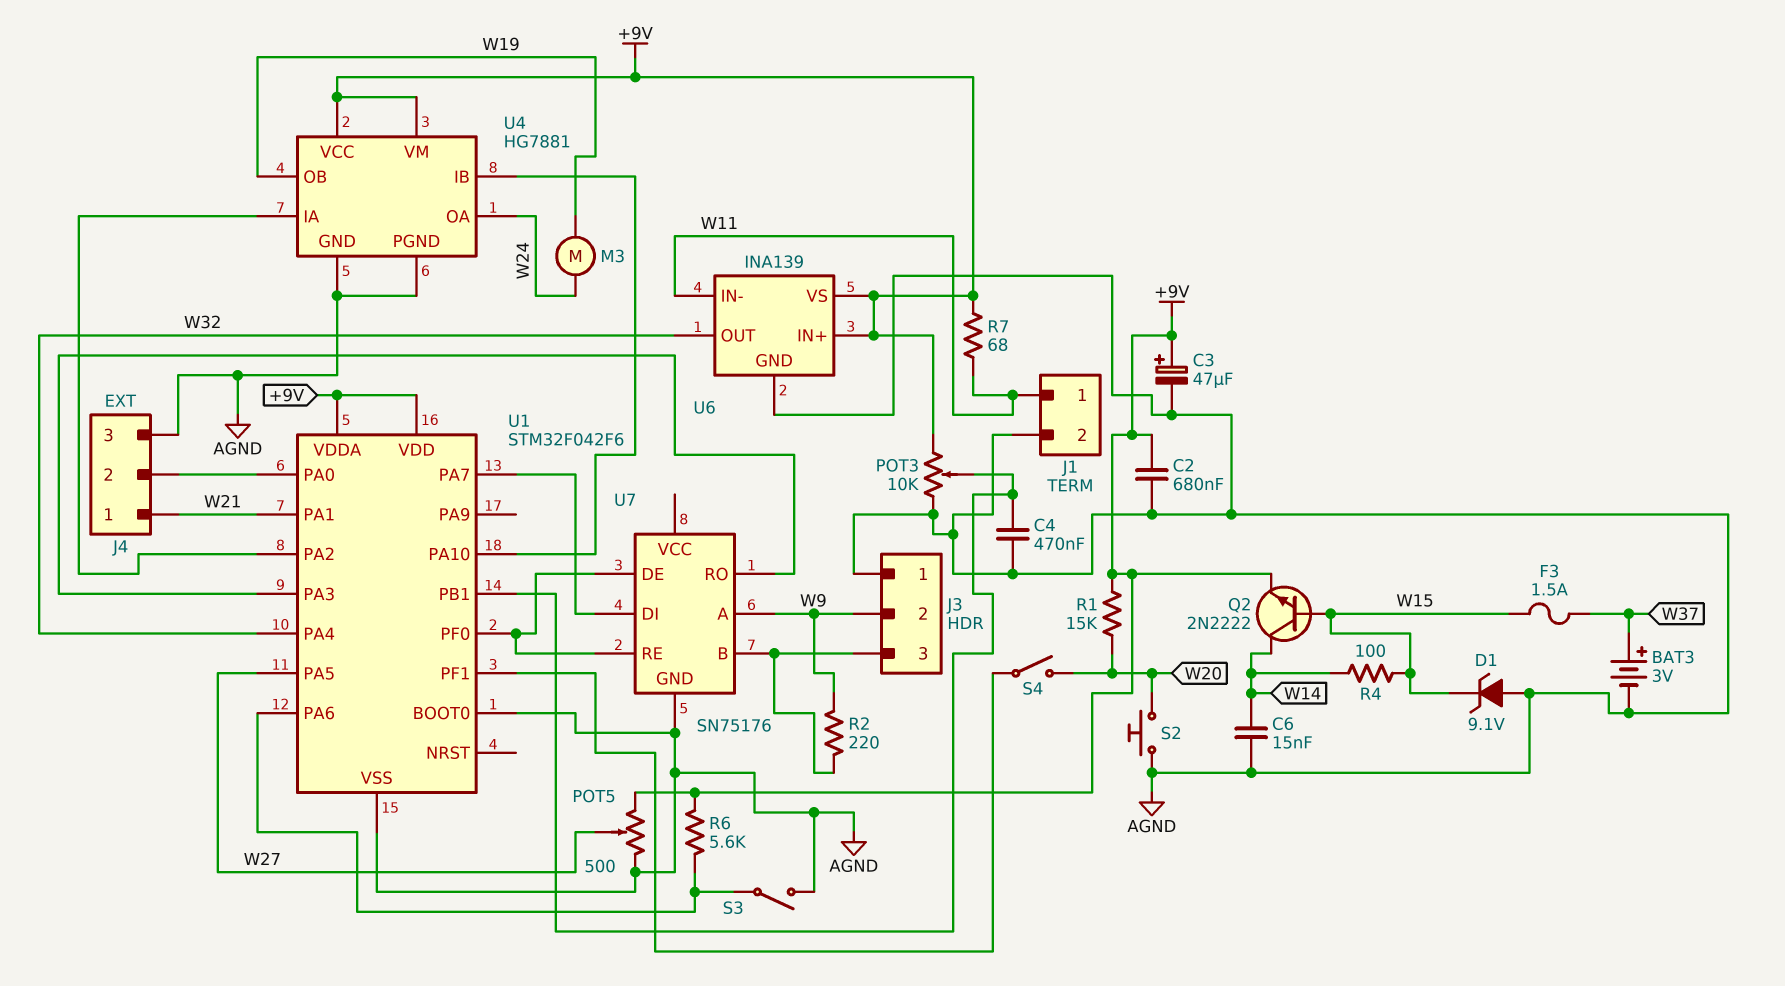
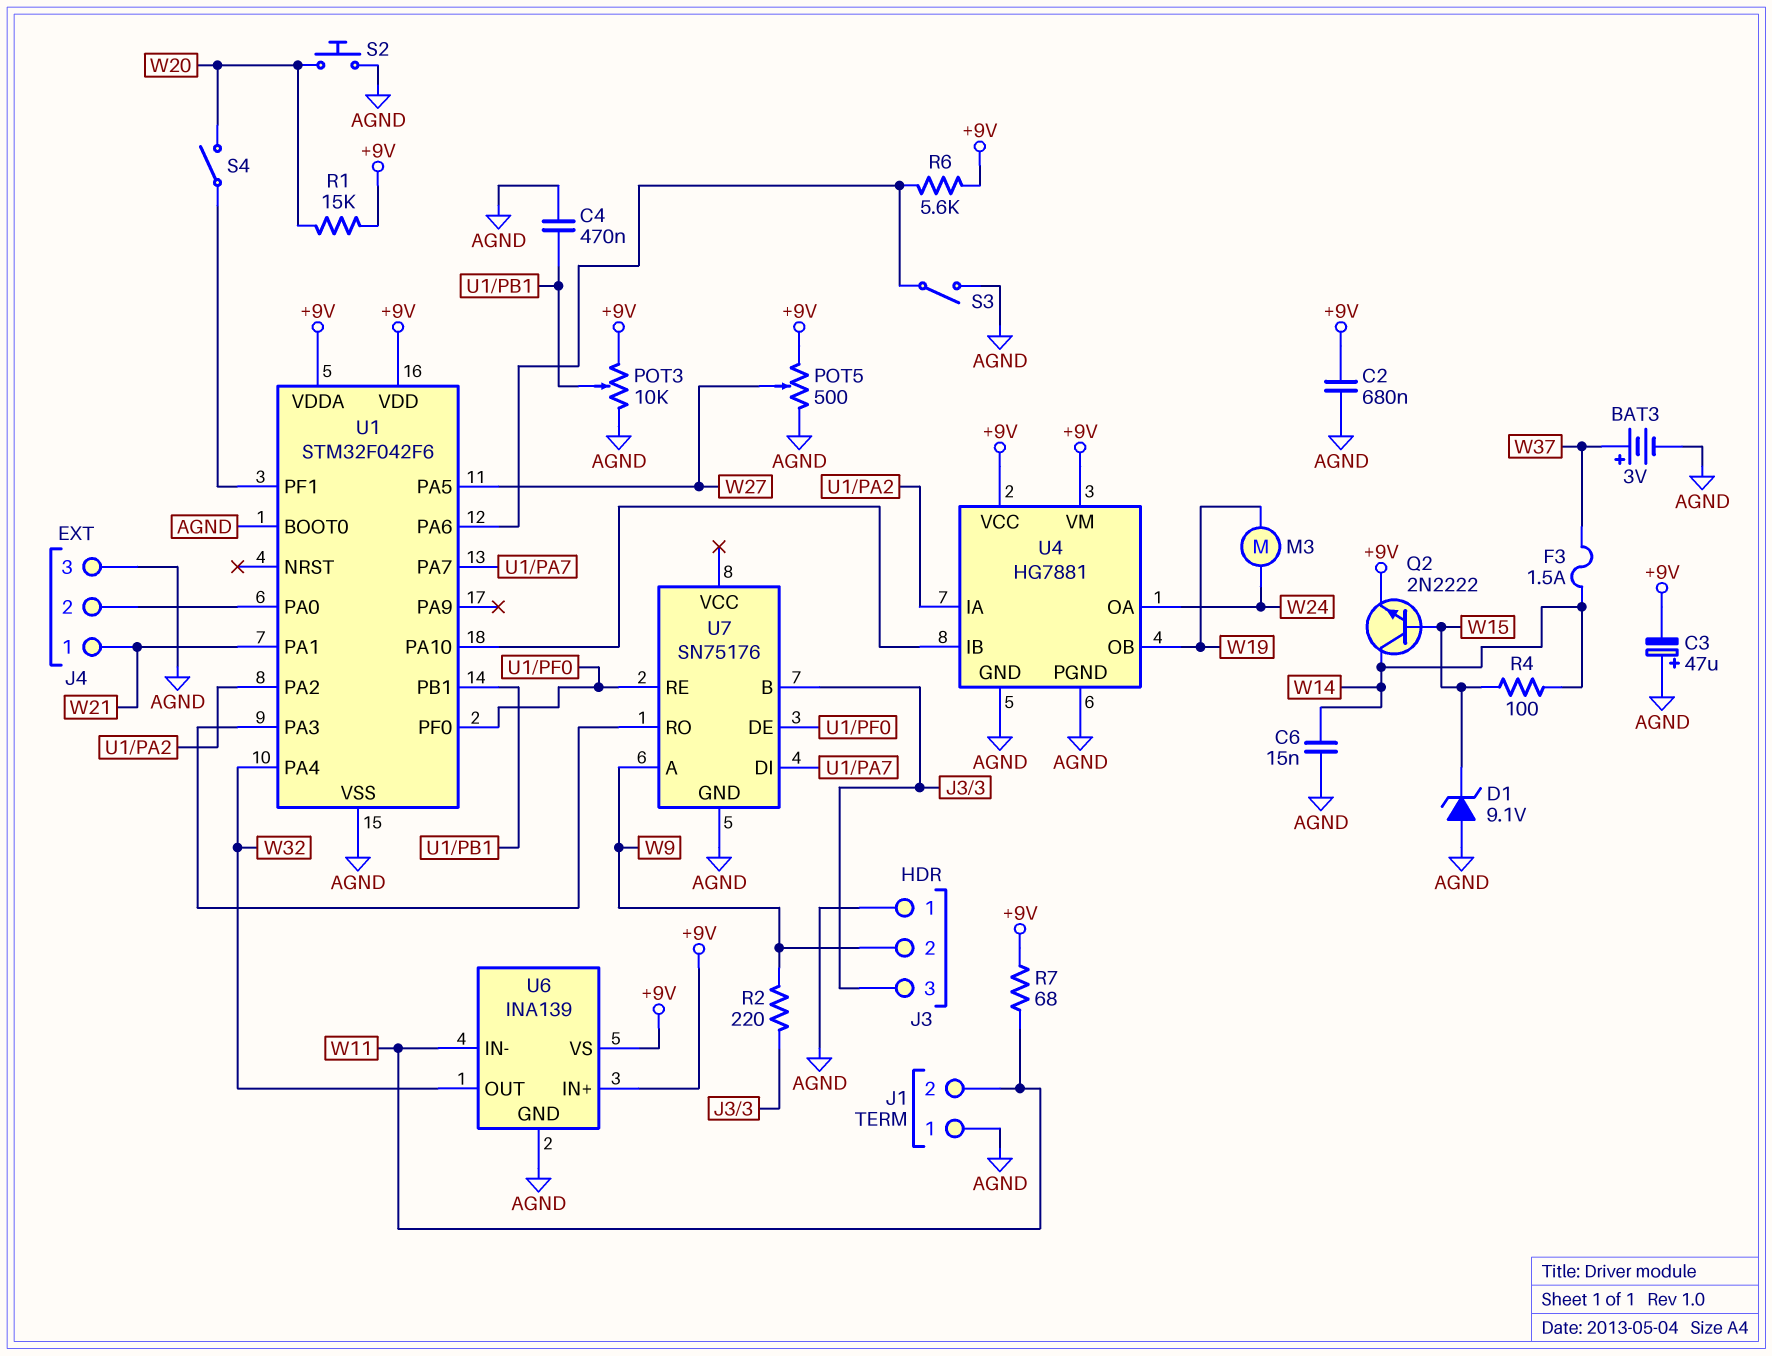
C3: 47uF (plus +9V, minus AGND) -> 47uF (plus AGND, minus +9V)
F3: 1.5A (W15, W37) -> 1.5A (W14, W37)
J1 pin 1: W11 -> AGND
J1 pin 2: AGND -> W11

